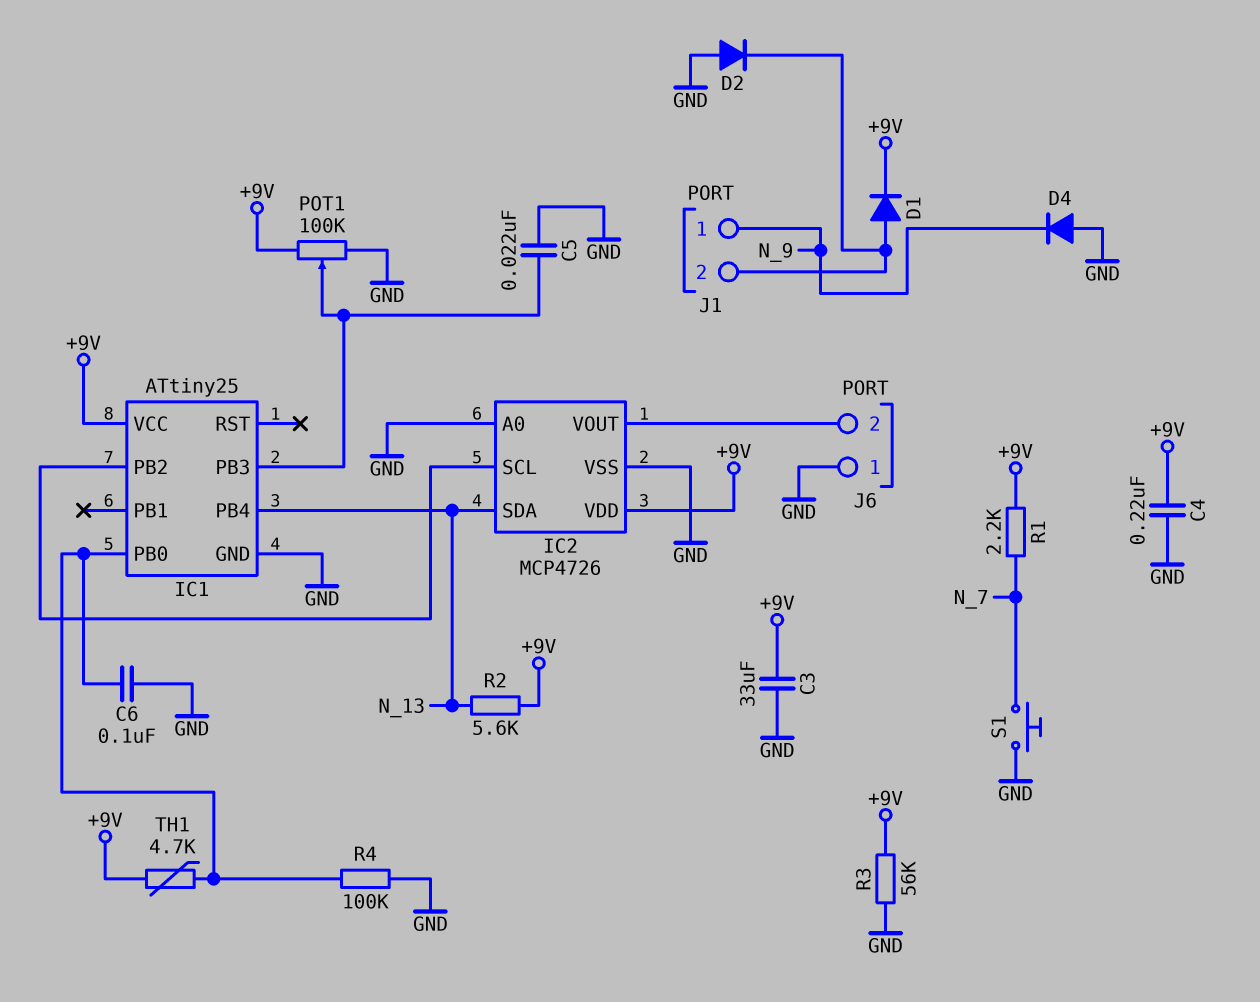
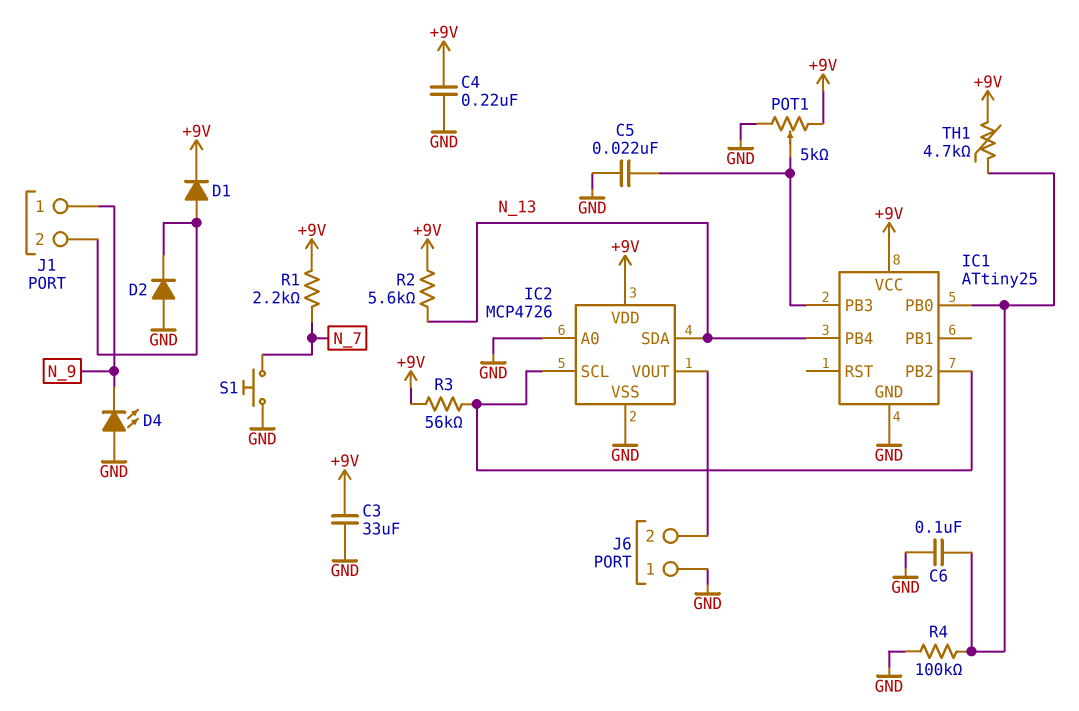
D4: diode (A GND, K N_9) -> LED (A GND, K N_9)
POT1: 100k (+9V, GND, wiper IC1/PB3) -> 5k (+9V, GND, wiper IC1/PB3)
R3: 56k (+9V, GND) -> 56k (+9V, IC1/PB2)

